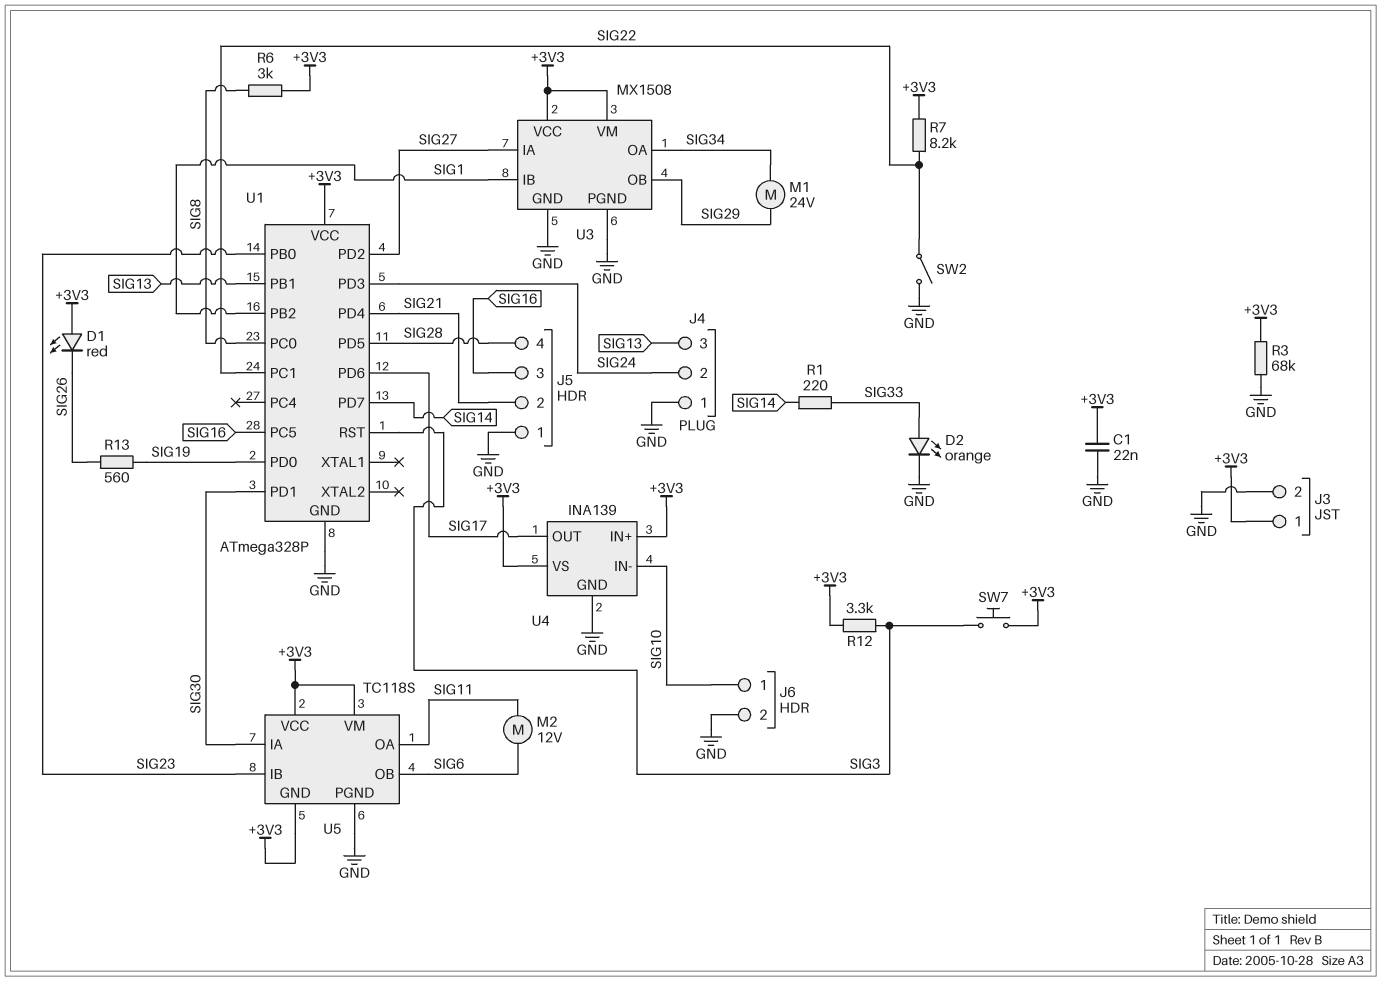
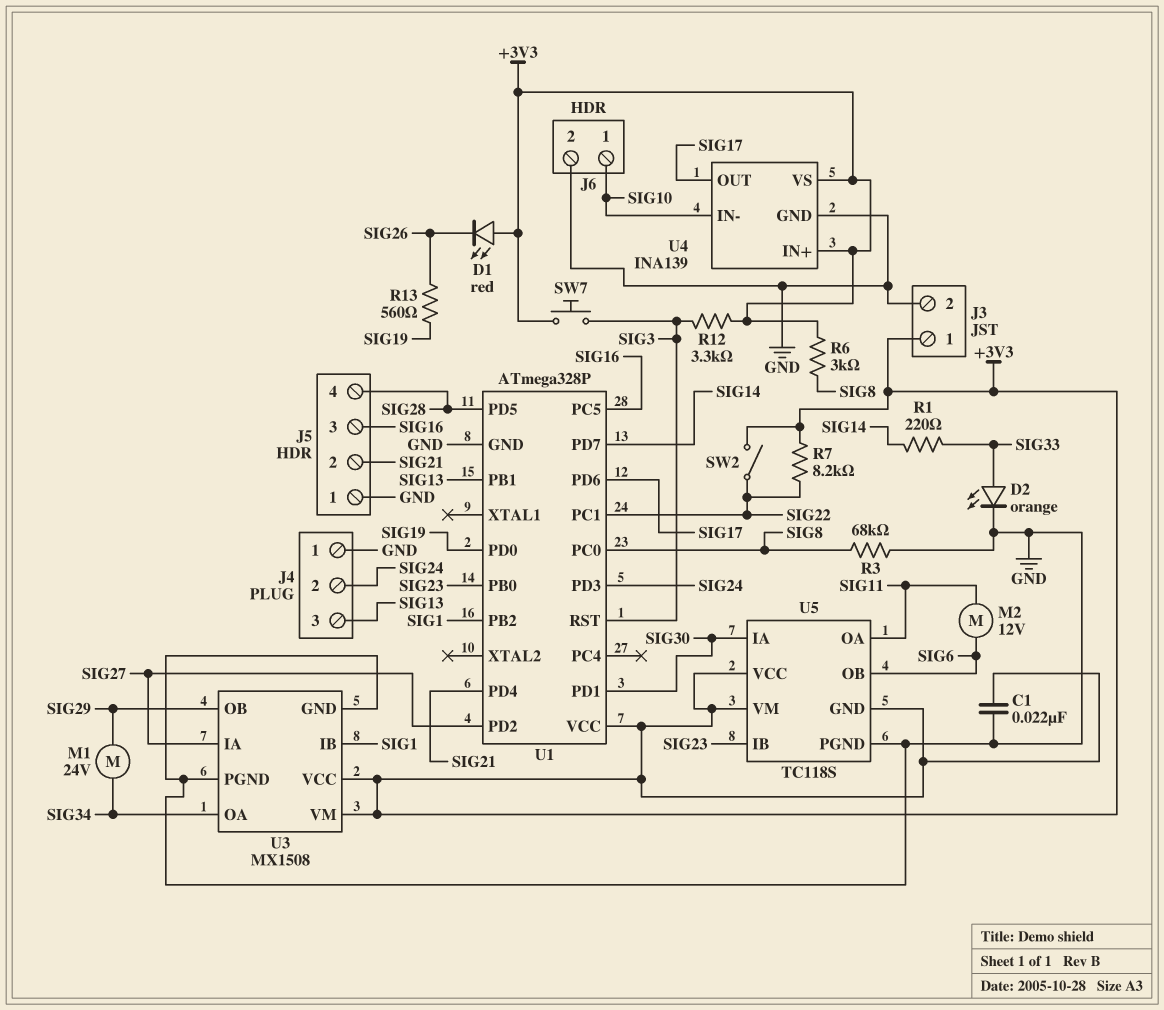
R3: 68k (+3V3, GND) -> 68k (GND, SIG8)
SW2: switch (GND, SIG22) -> switch (+3V3, SIG22)

